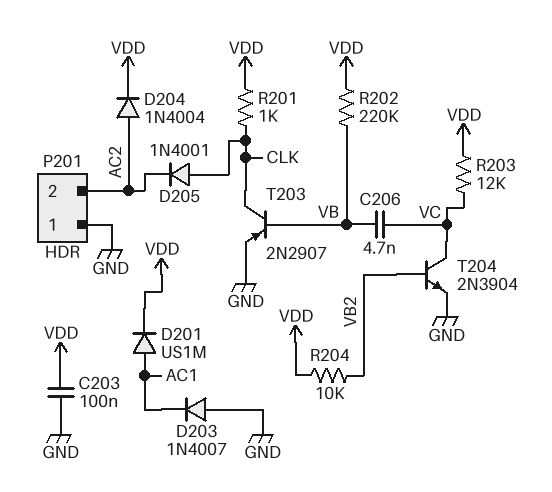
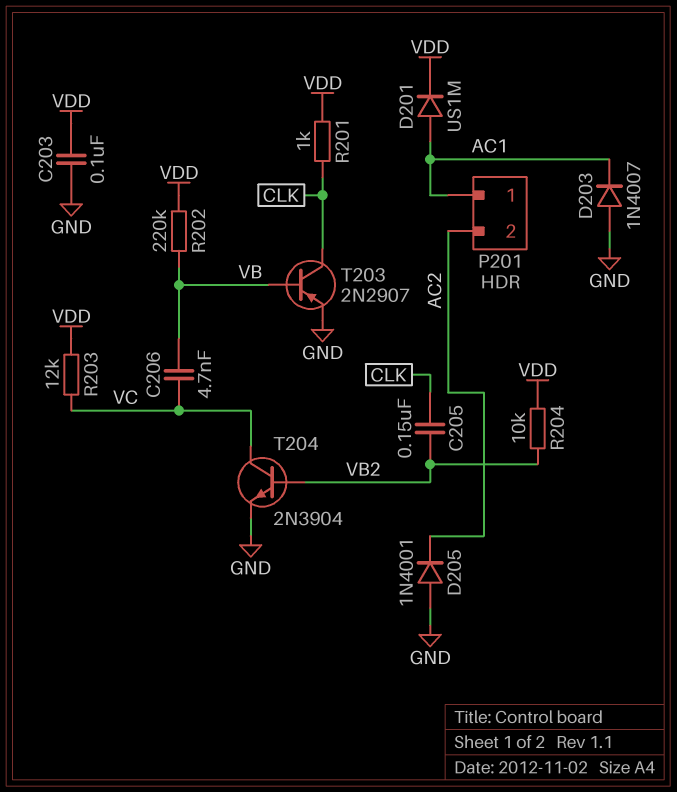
C205: none -> 150nF (CLK, VB2)
D204: diode 1N4004 (A AC2, K VDD) -> none
D205: diode 1N4001 (A CLK, K AC2) -> diode 1N4001 (A GND, K AC2)
P201 pin 1: GND -> AC1

